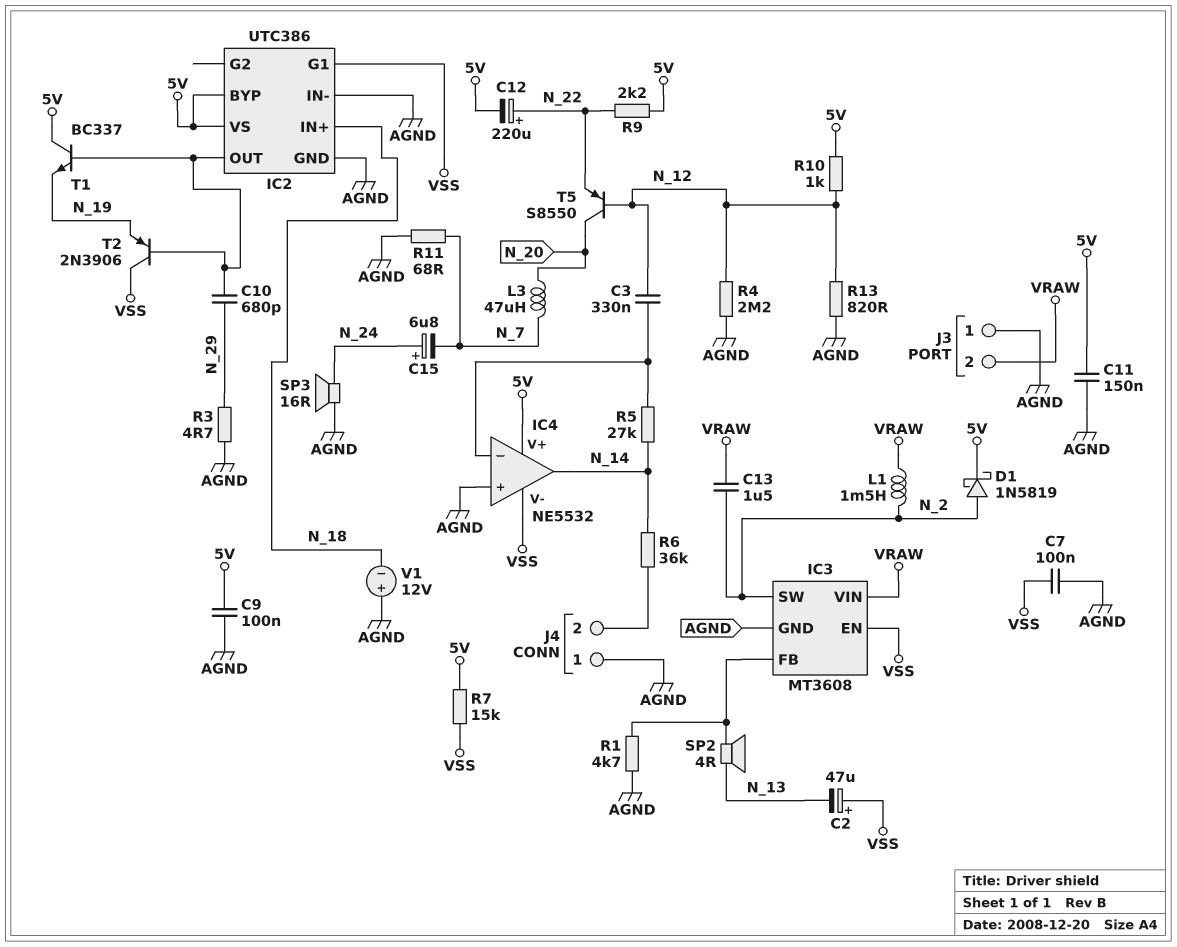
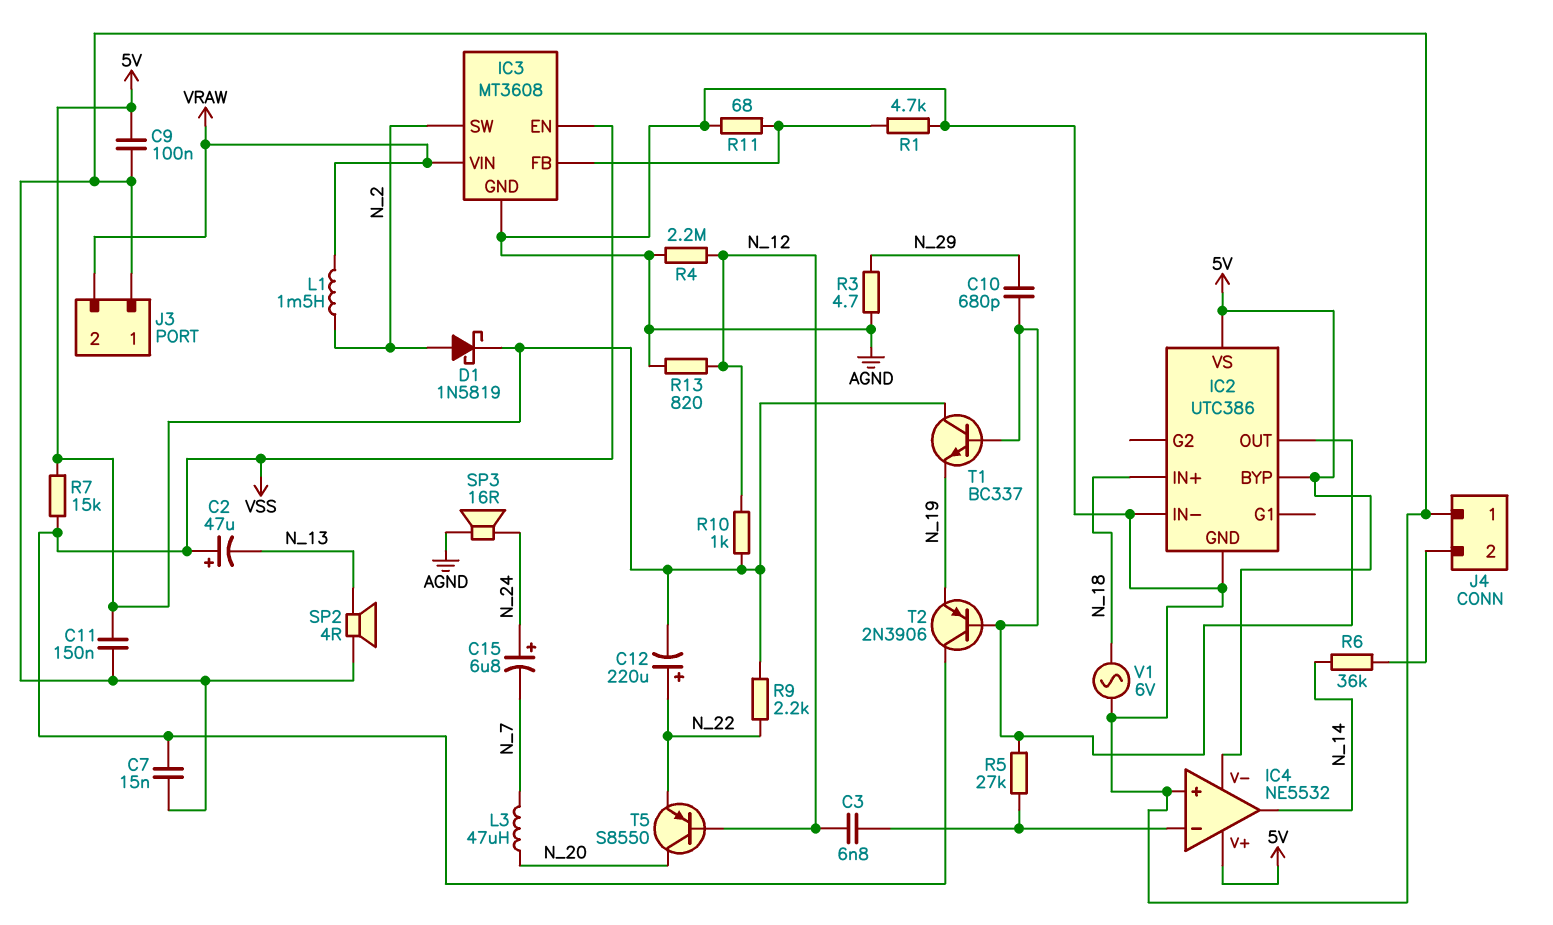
C3: 330nF (IC4/in-, N_12) -> 6.8nF (IC4/in-, N_12)
C7: 100nF (AGND, VSS) -> 15nF (AGND, VSS)
C13: 1.5uF (N_2, VRAW) -> none
IC2 pin G1: VSS -> none
IC4 pin V-: VSS -> 5V
R5: 27k (IC4/in-, N_14) -> 27k (IC2/OUT, IC4/in-)
R11: 68 (AGND, N_7) -> 68 (AGND, IC3/FB)
SP2: speaker 4R (IC3/FB, N_13) -> speaker 4R (AGND, N_13)
V1: 12V (plus AGND, minus N_18) -> AC 6V (AGND, N_18)

